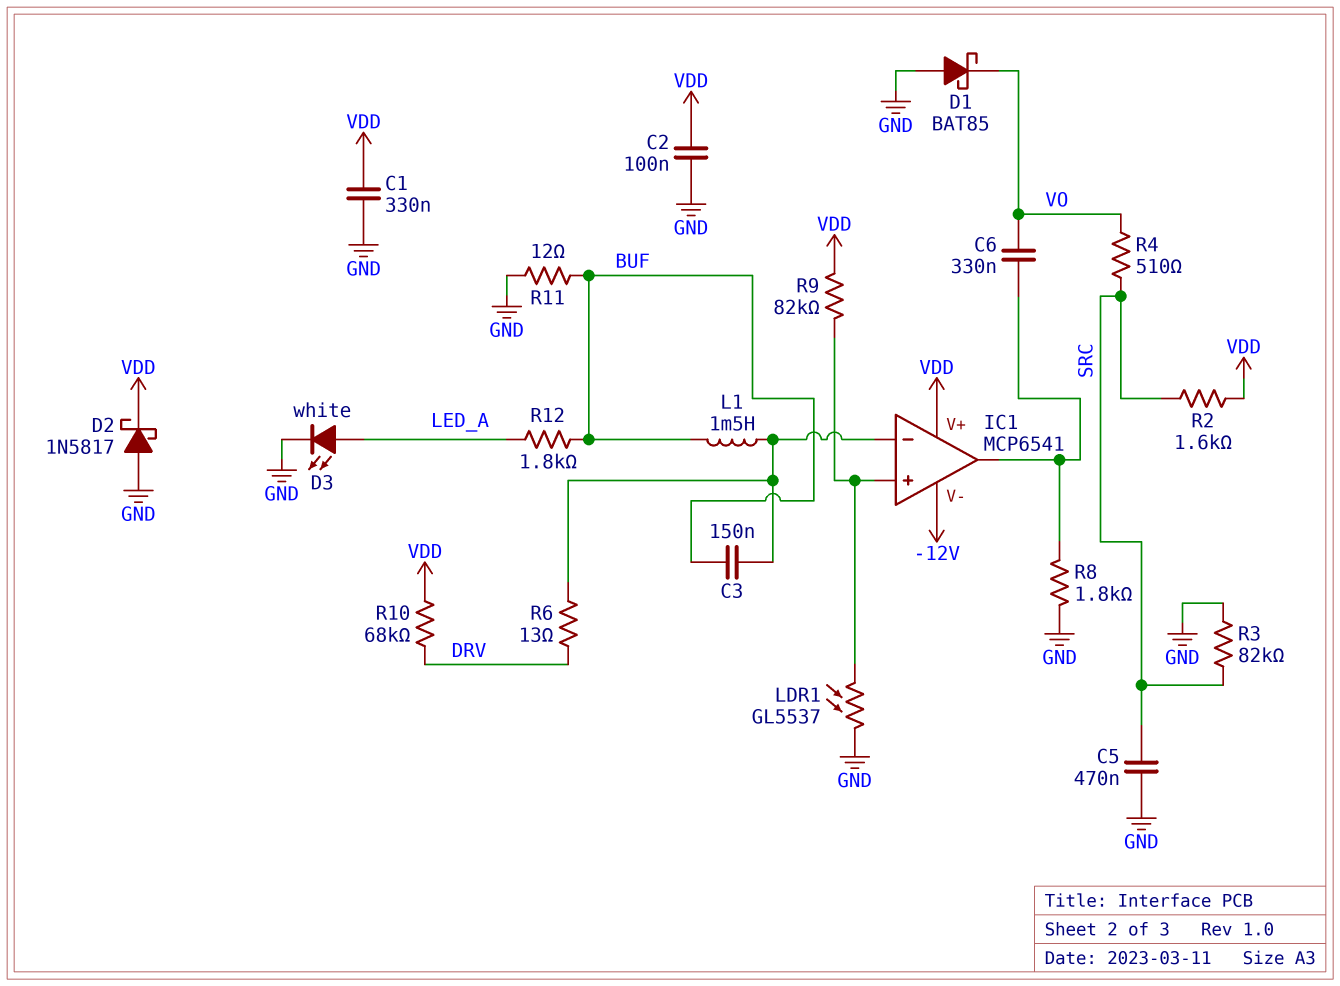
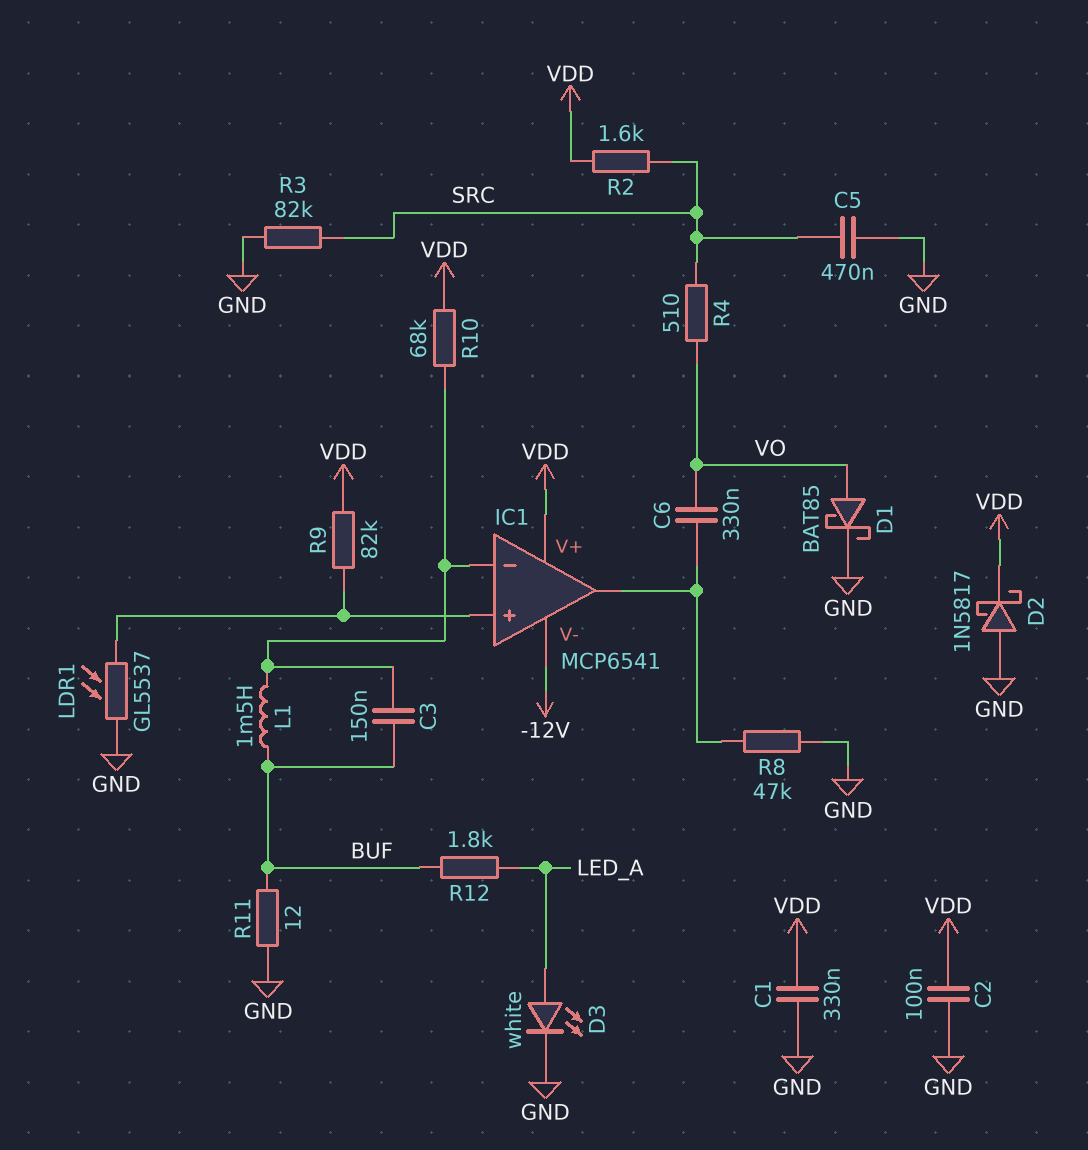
D1: schottky BAT85 (A GND, K VO) -> schottky BAT85 (A VO, K GND)
R6: 13 (DRV, IC1/in-) -> none
R8: 1.8k (GND, IC1/out) -> 47k (GND, IC1/out)
R10: 68k (DRV, VDD) -> 68k (IC1/in-, VDD)

